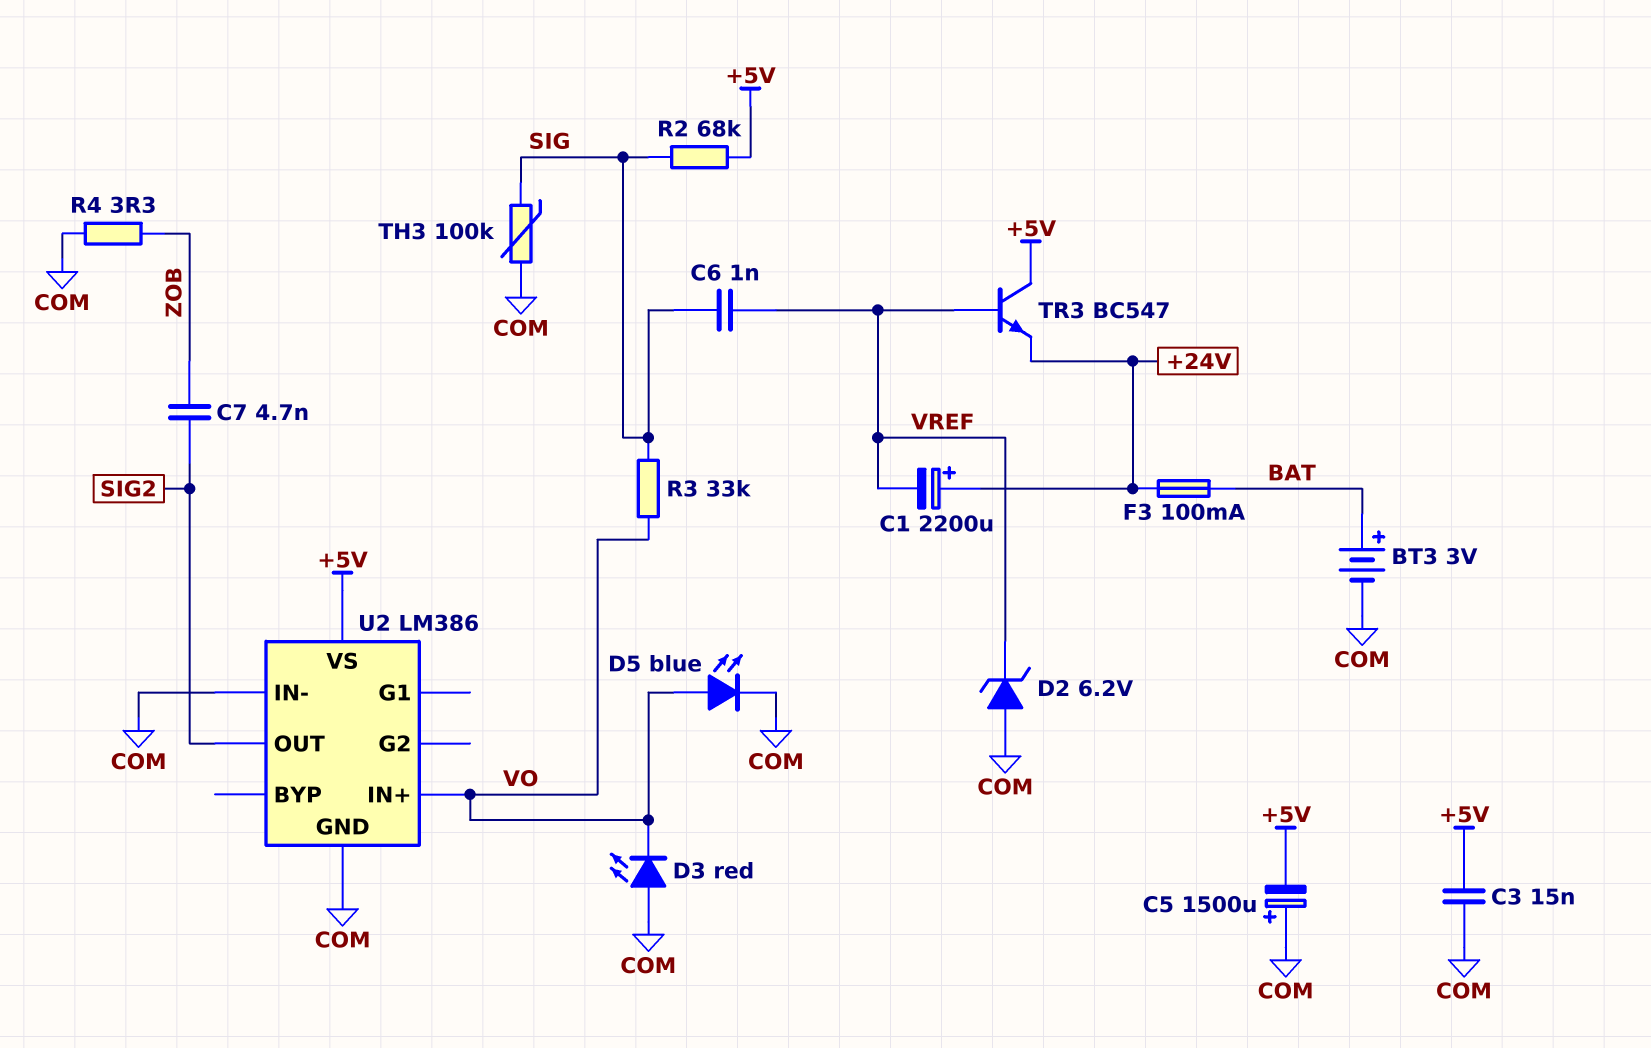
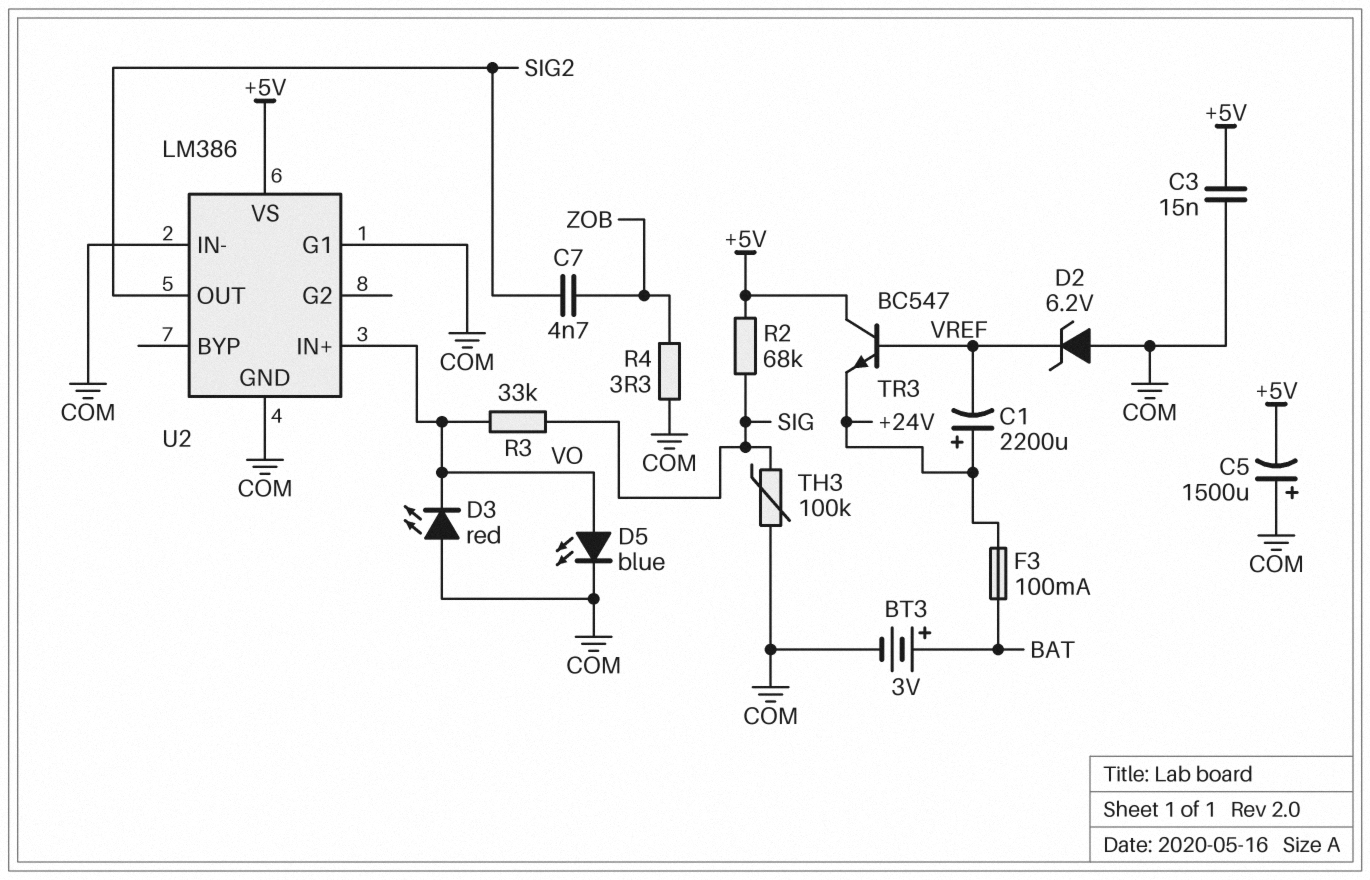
C6: 1nF (SIG, VREF) -> none
U2 pin G1: none -> COM

